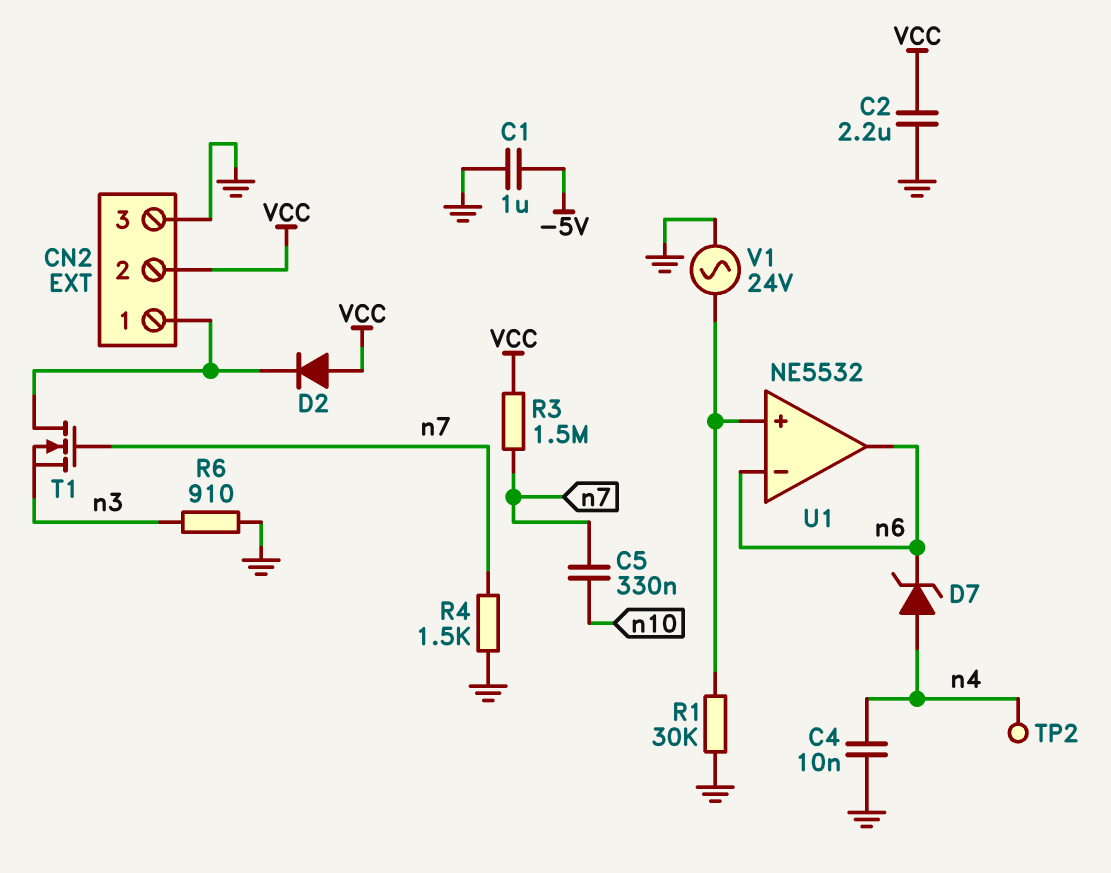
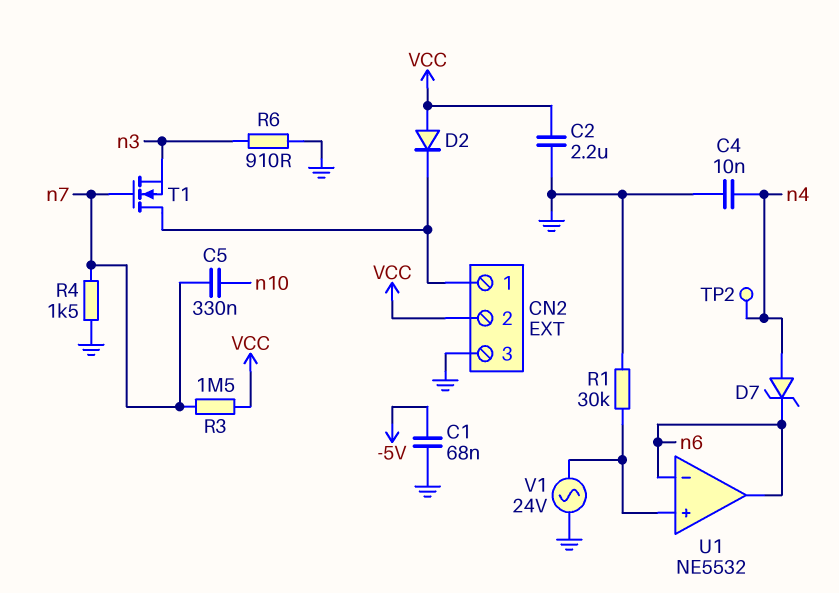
C1: 1uF (-5V, GND) -> 68nF (-5V, GND)

